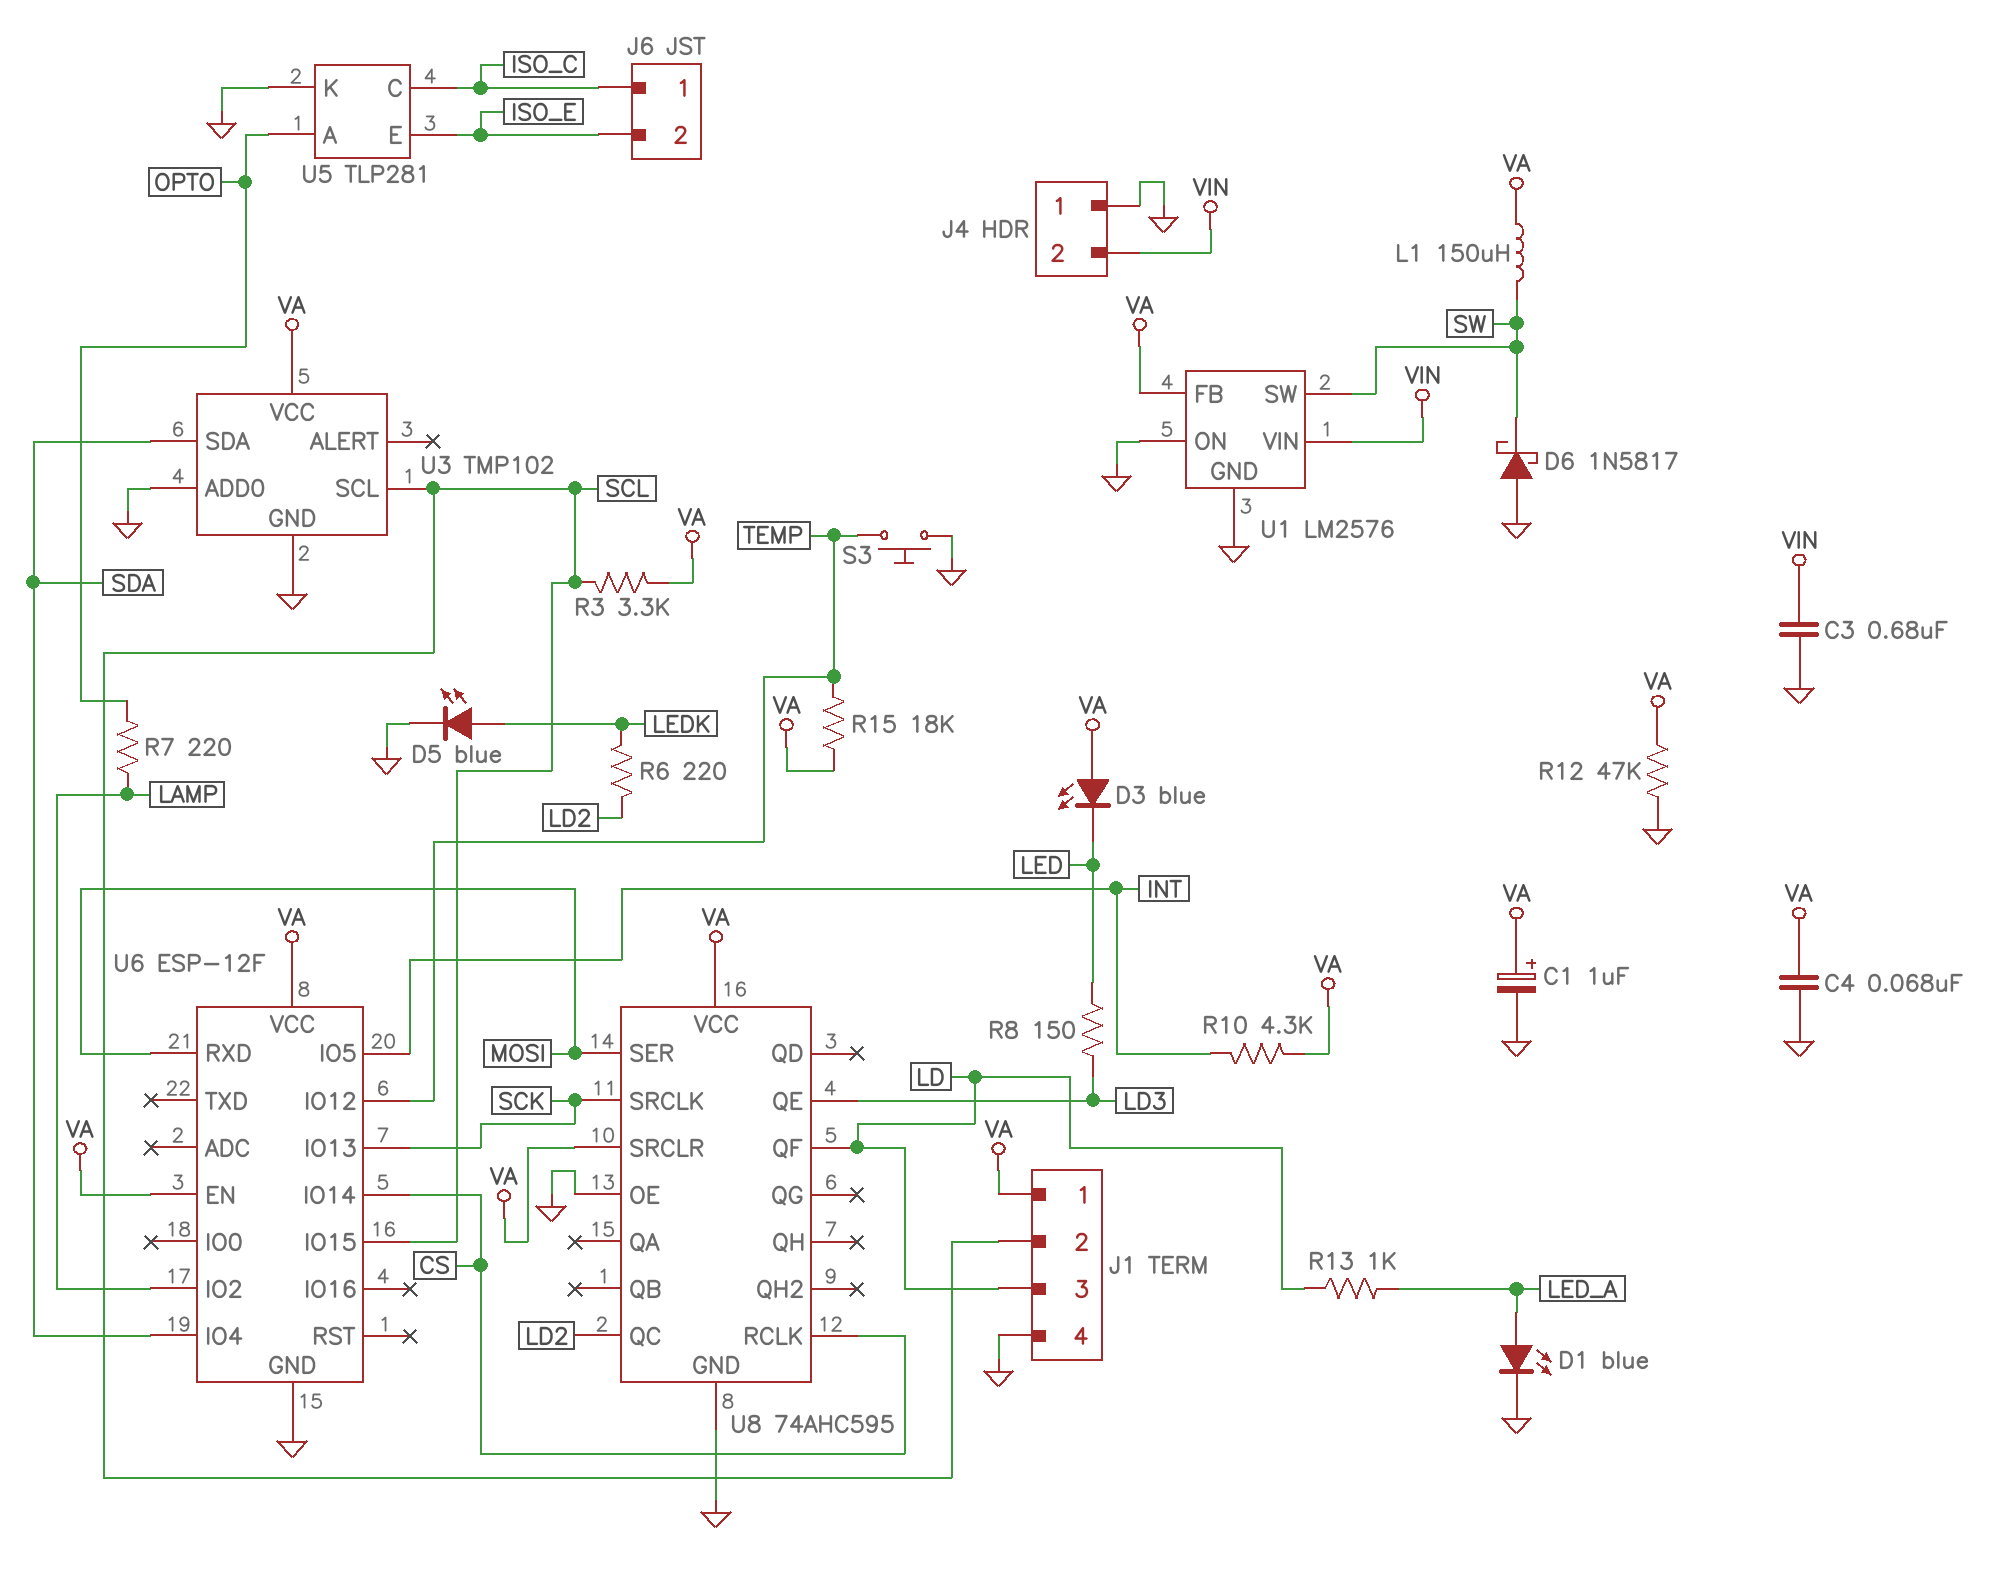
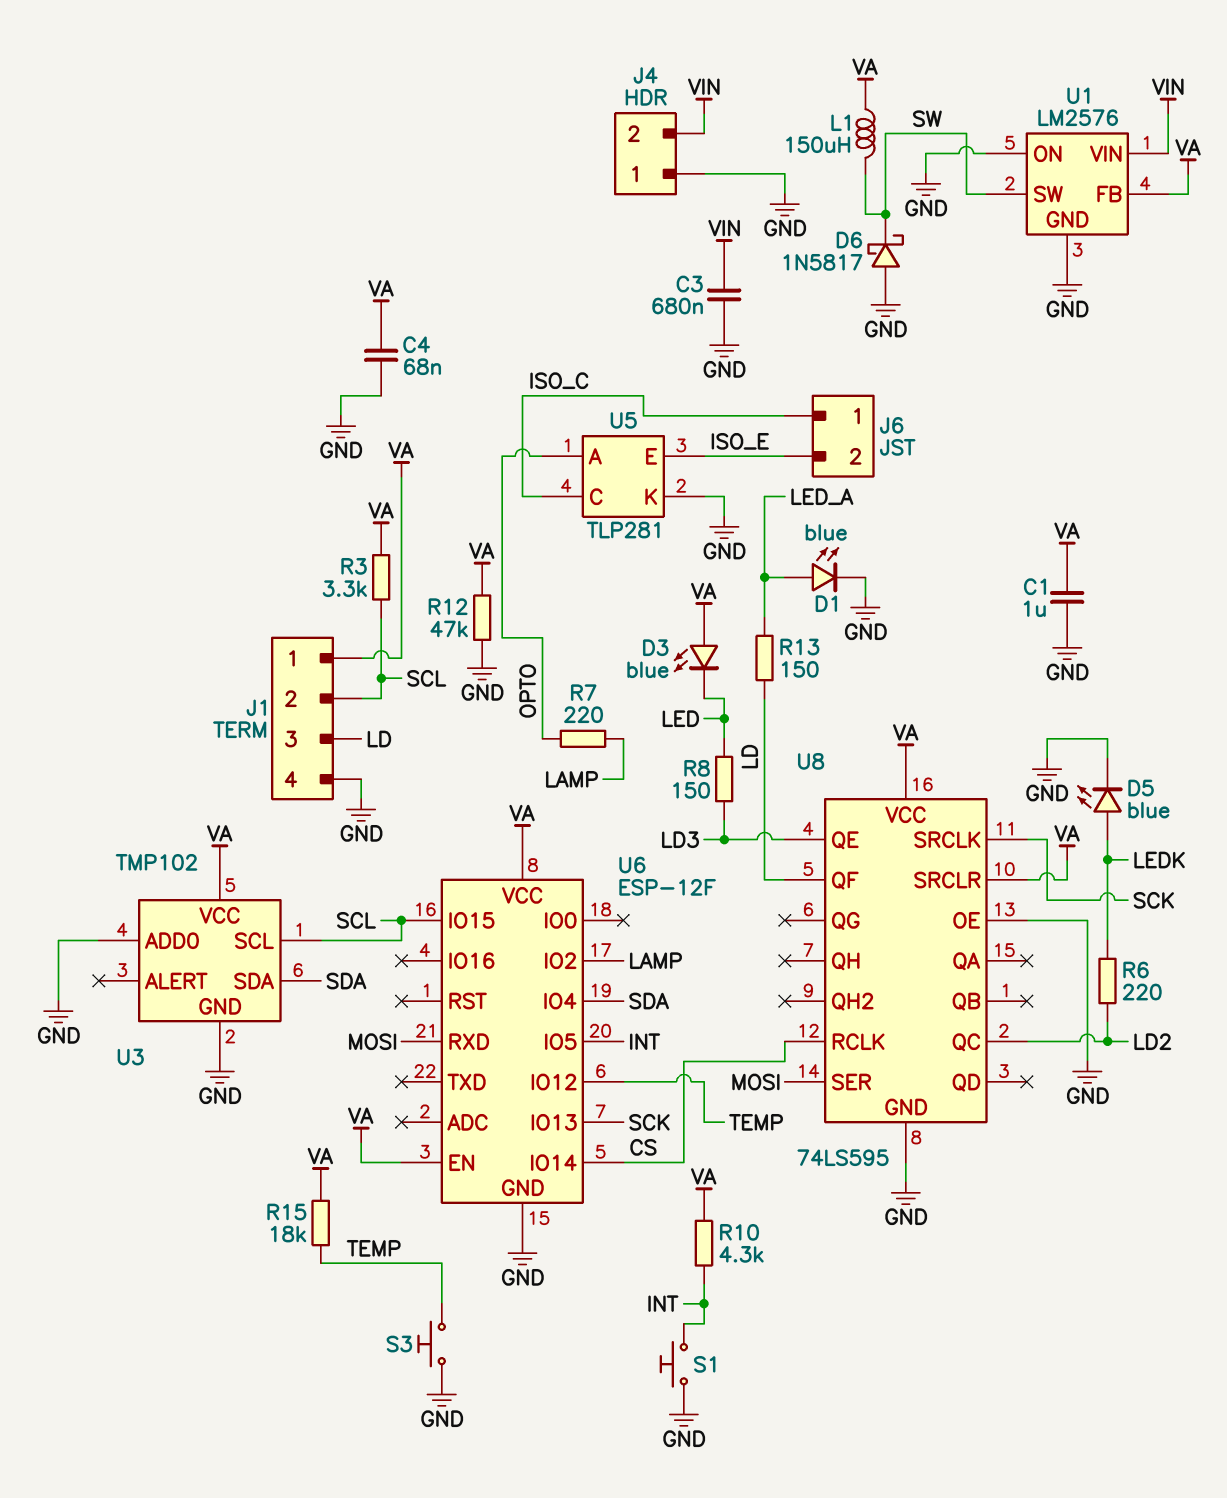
C1: 1uF (plus VA, minus GND) -> 1uF (GND, VA)
R13: 1k (LD, LED_A) -> 150 (LD, LED_A)
S1: none -> button (GND, INT)
U8: 74AHC595 -> 74LS595

